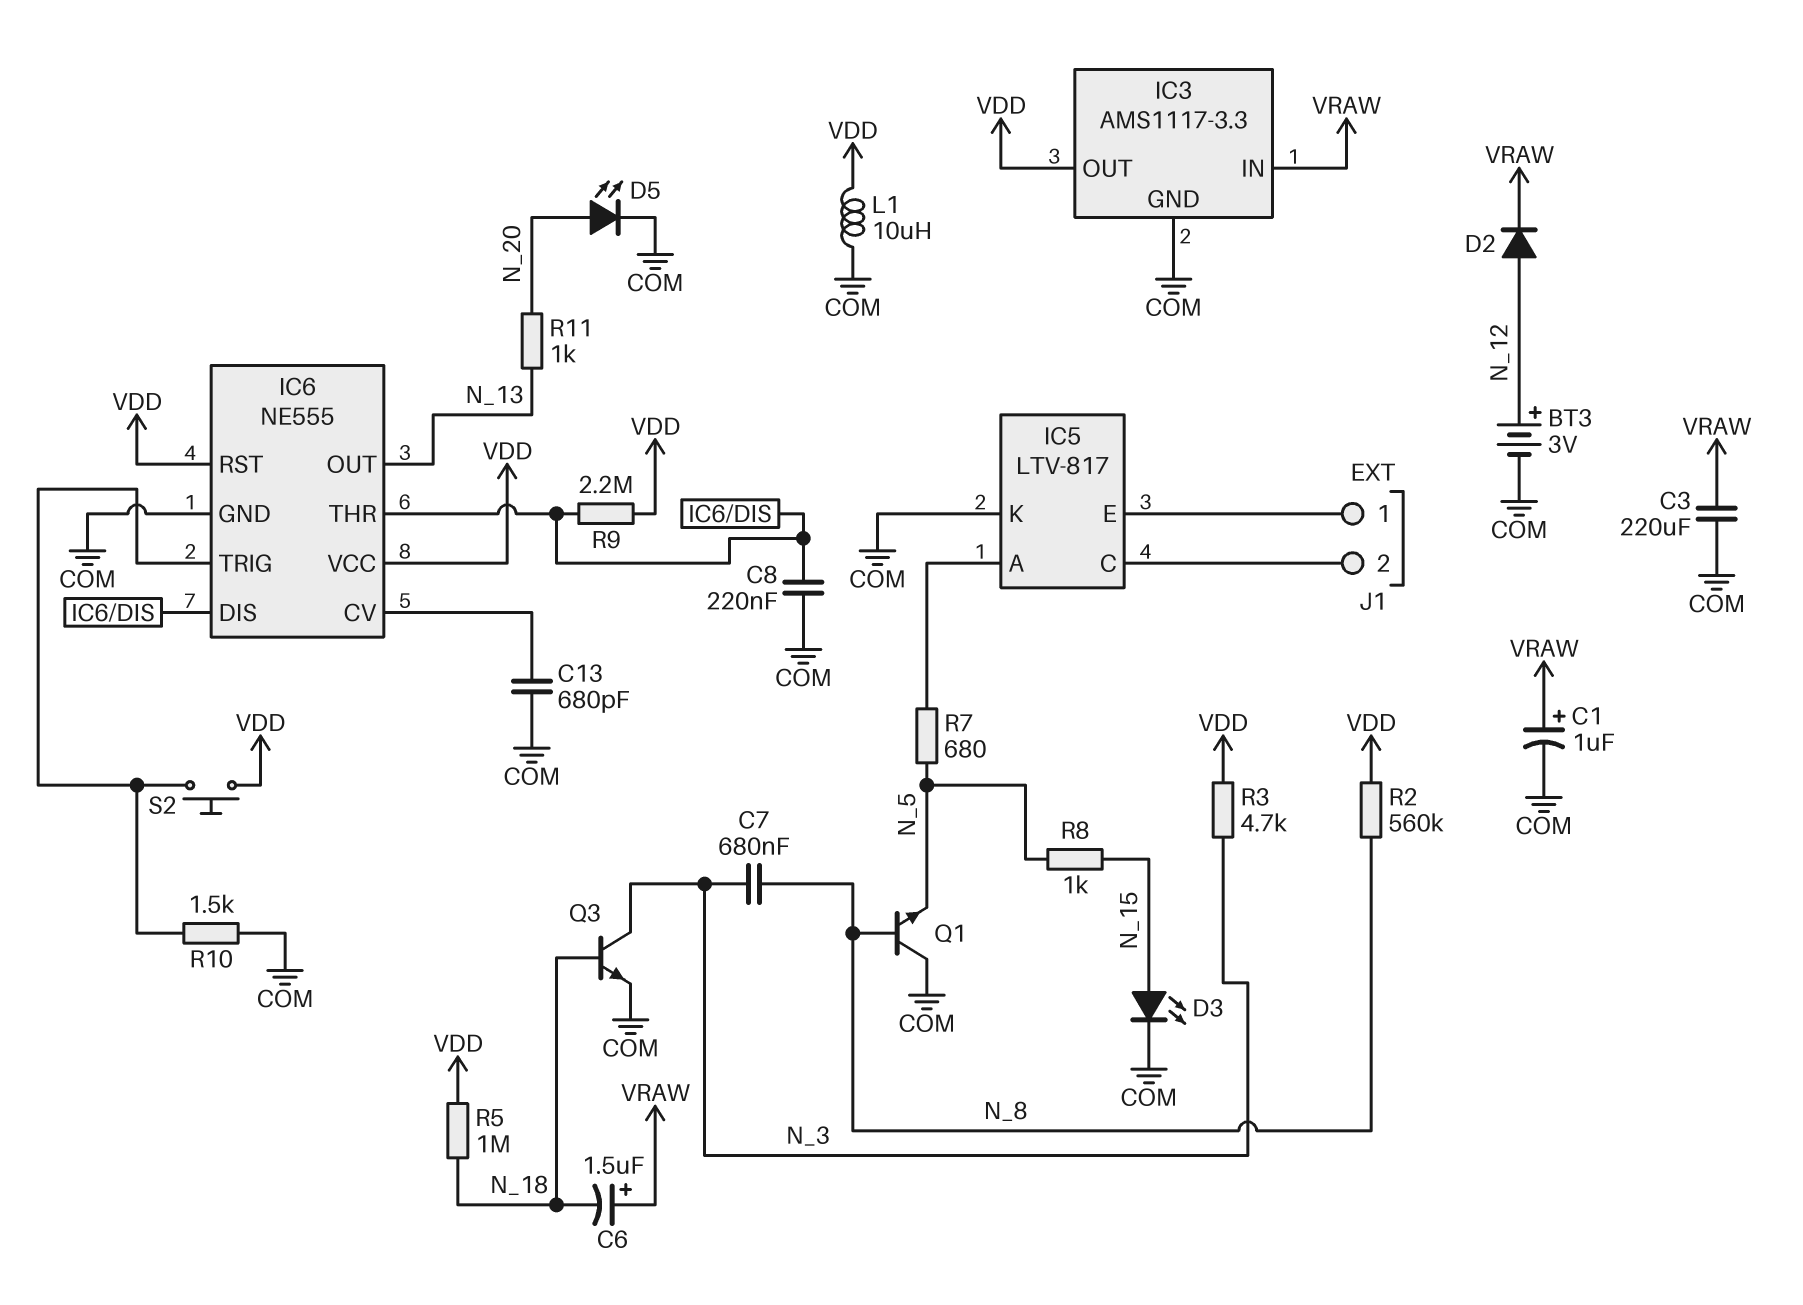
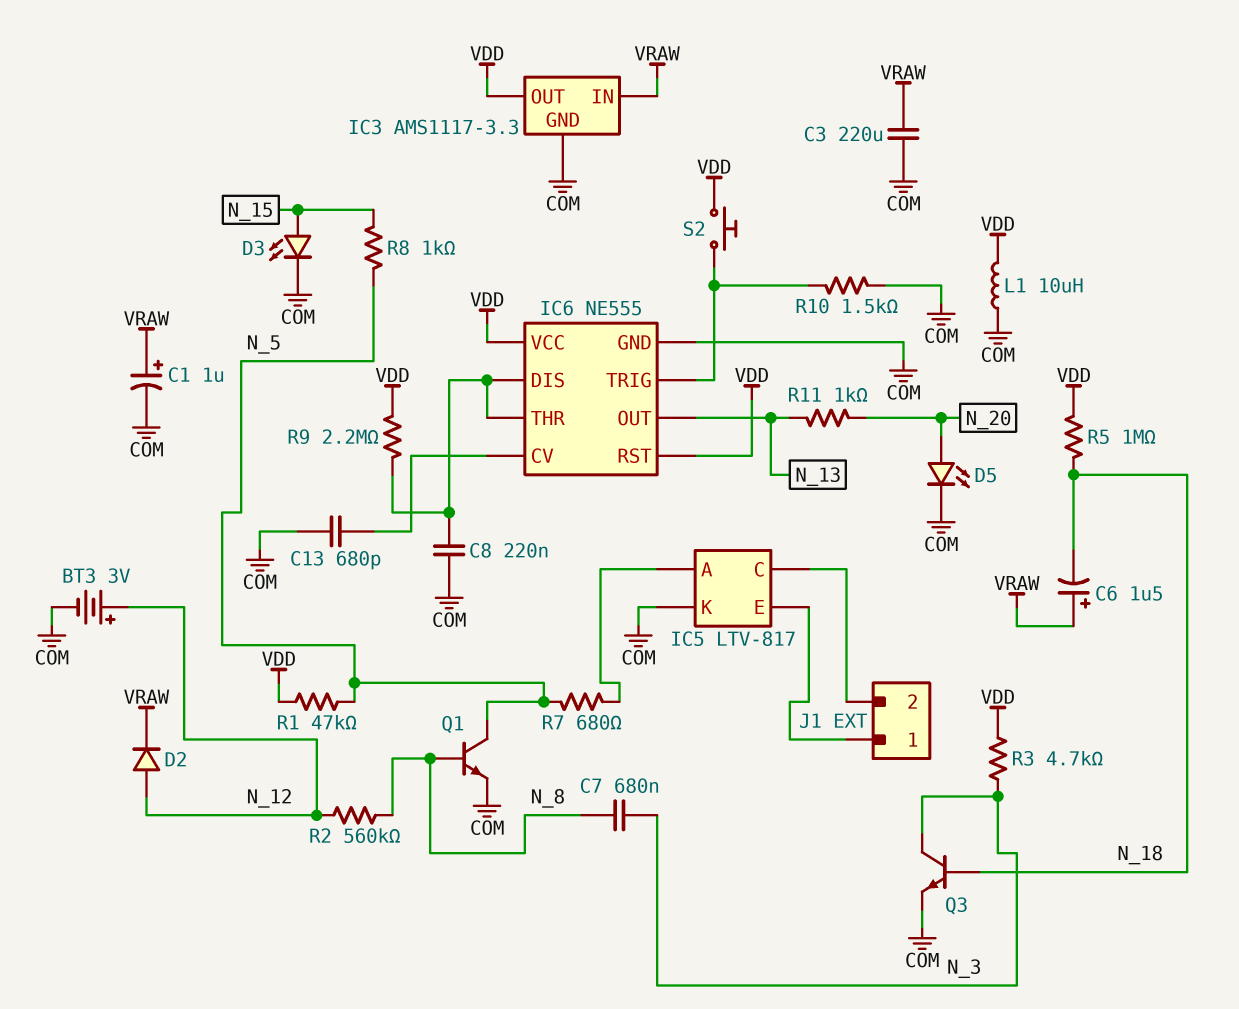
Q1: NPN (B N_8, C COM, E N_5) -> NPN (B N_8, C N_5, E COM)
R1: none -> 47k (N_5, VDD)
R2: 560k (N_8, VDD) -> 560k (N_8, N_12)

